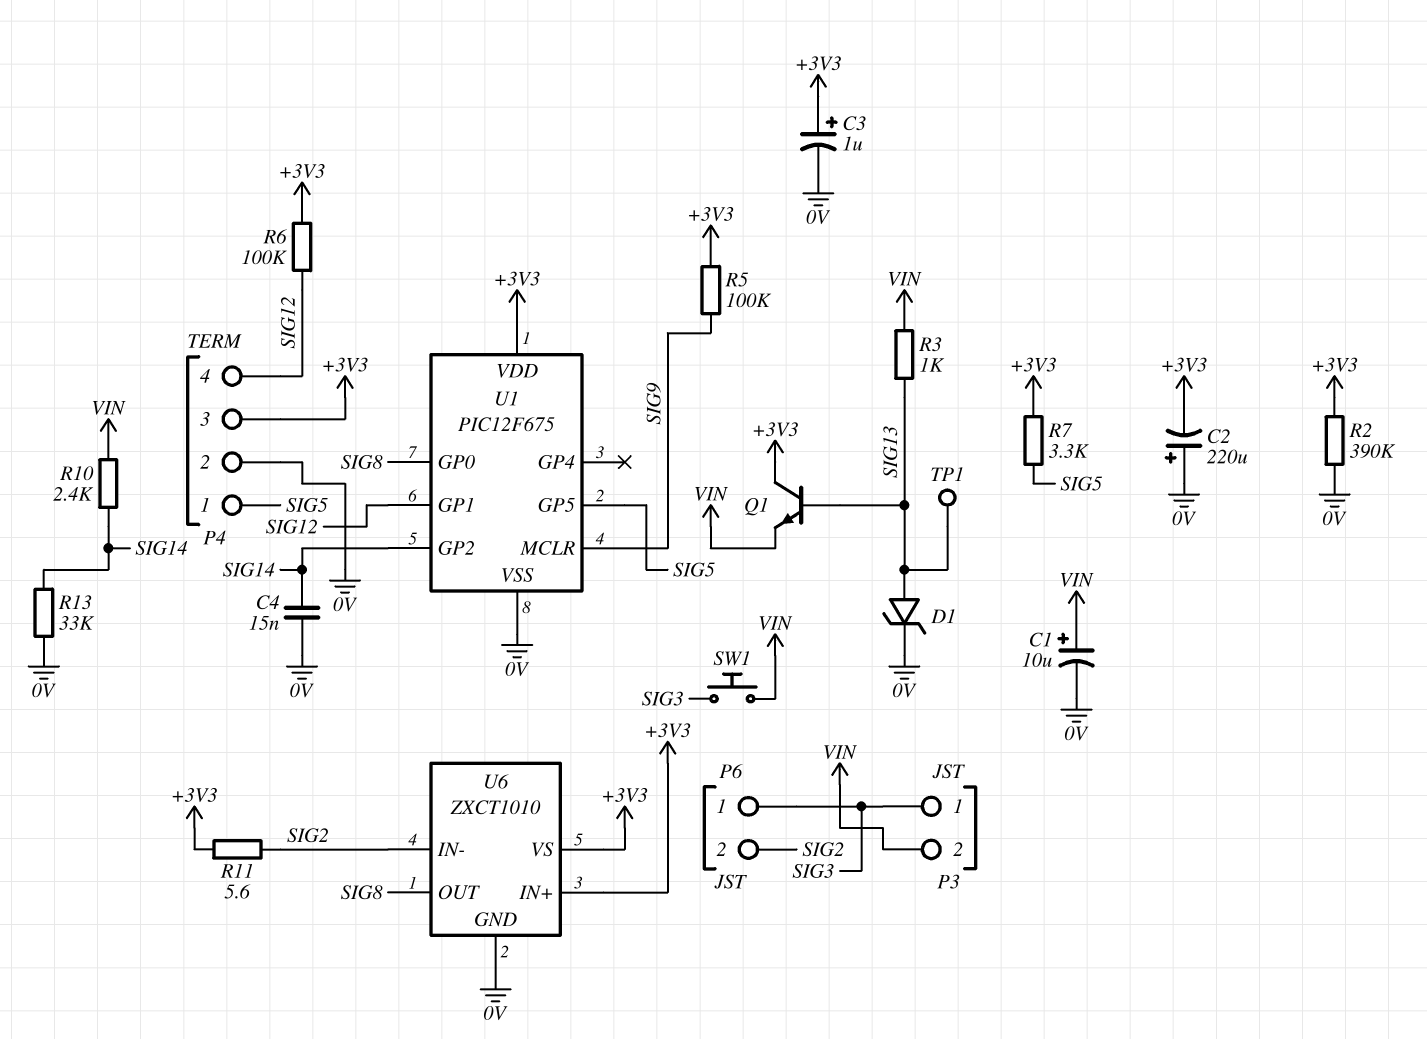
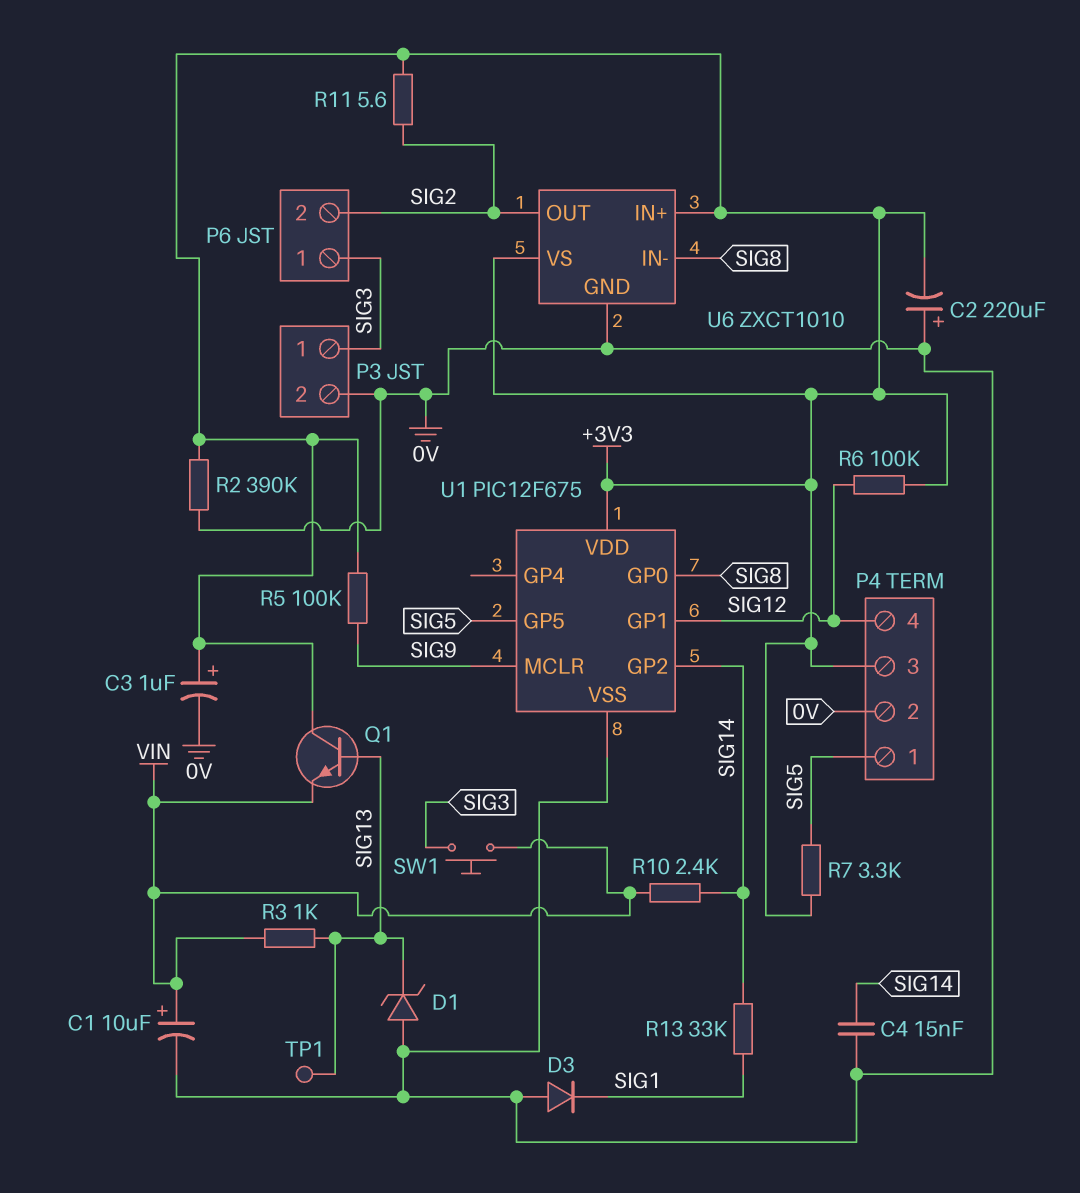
D1: zener (A SIG13, K 0V) -> zener (A 0V, K SIG13)
D3: none -> diode (A 0V, K SIG1)
P3 pin 2: VIN -> 0V
R13: 33k (0V, SIG14) -> 33k (SIG1, SIG14)
U6 pin IN-: SIG2 -> SIG8
U6 pin OUT: SIG8 -> SIG2

